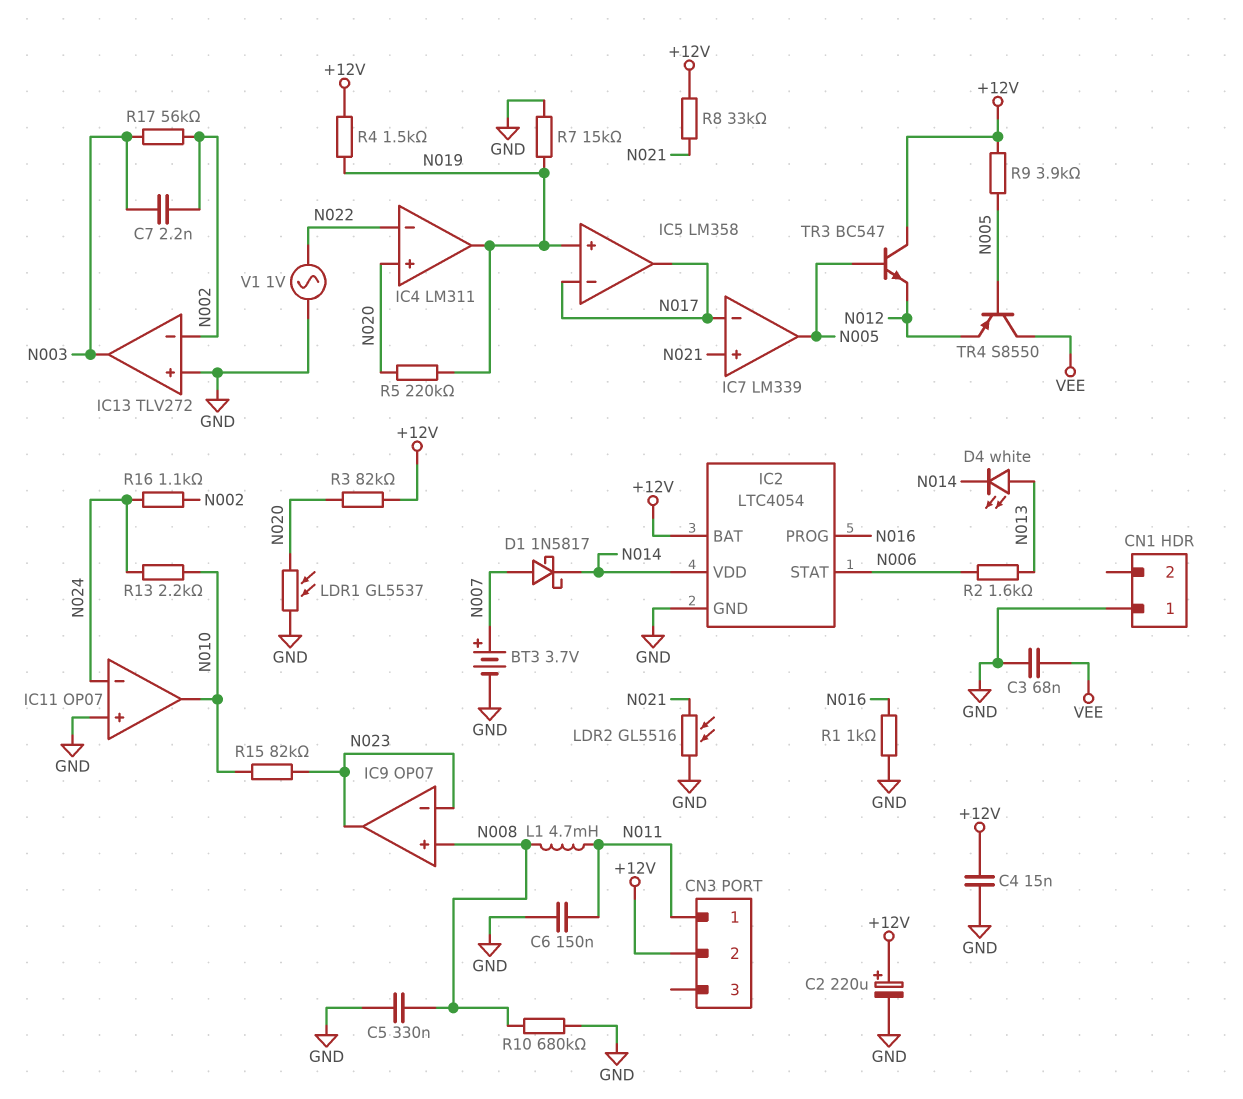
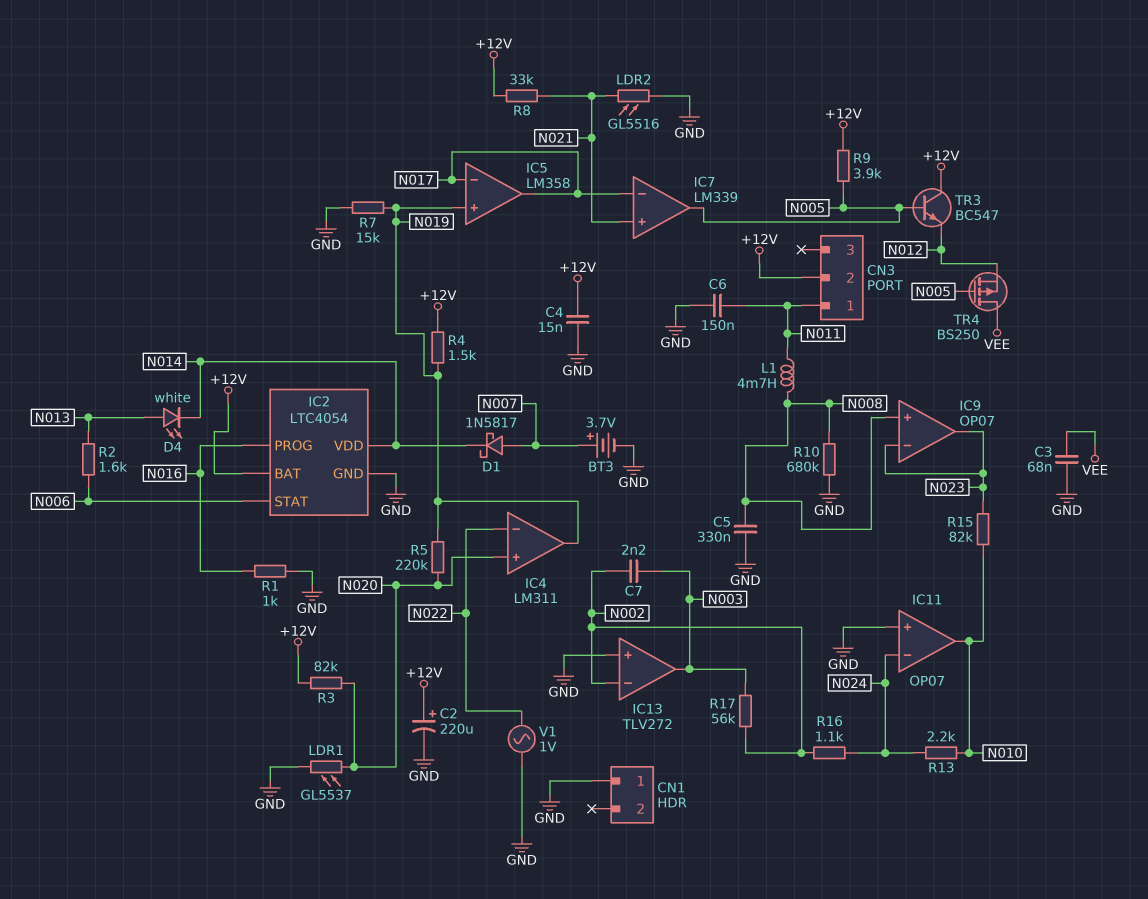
TR4: PNP S8550 (B N005, C VEE, E N012) -> PMOS BS250 (G N005, D VEE, S N012)

